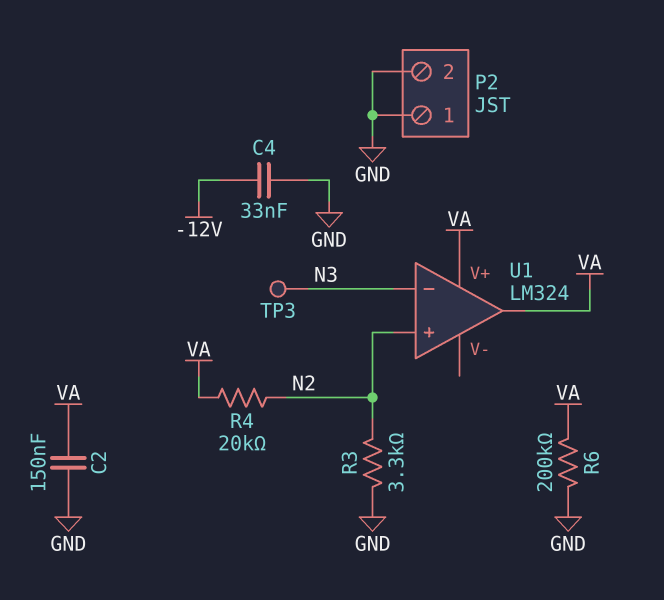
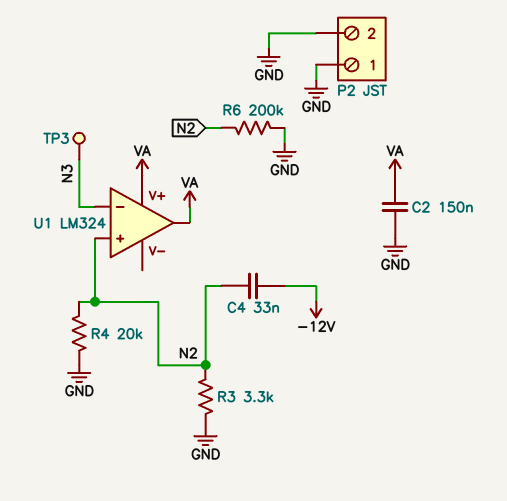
C4: 33nF (-12V, GND) -> 33nF (-12V, N2)
R4: 20k (N2, VA) -> 20k (GND, N2)
R6: 200k (GND, VA) -> 200k (GND, N2)

